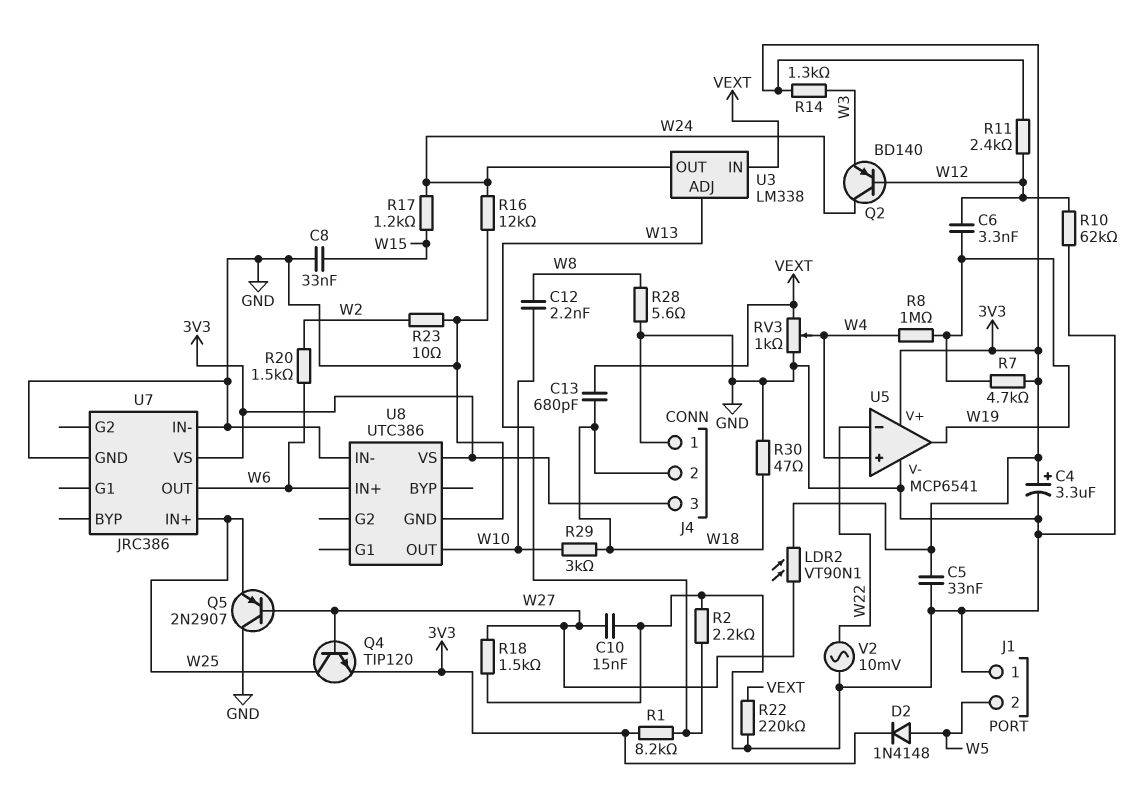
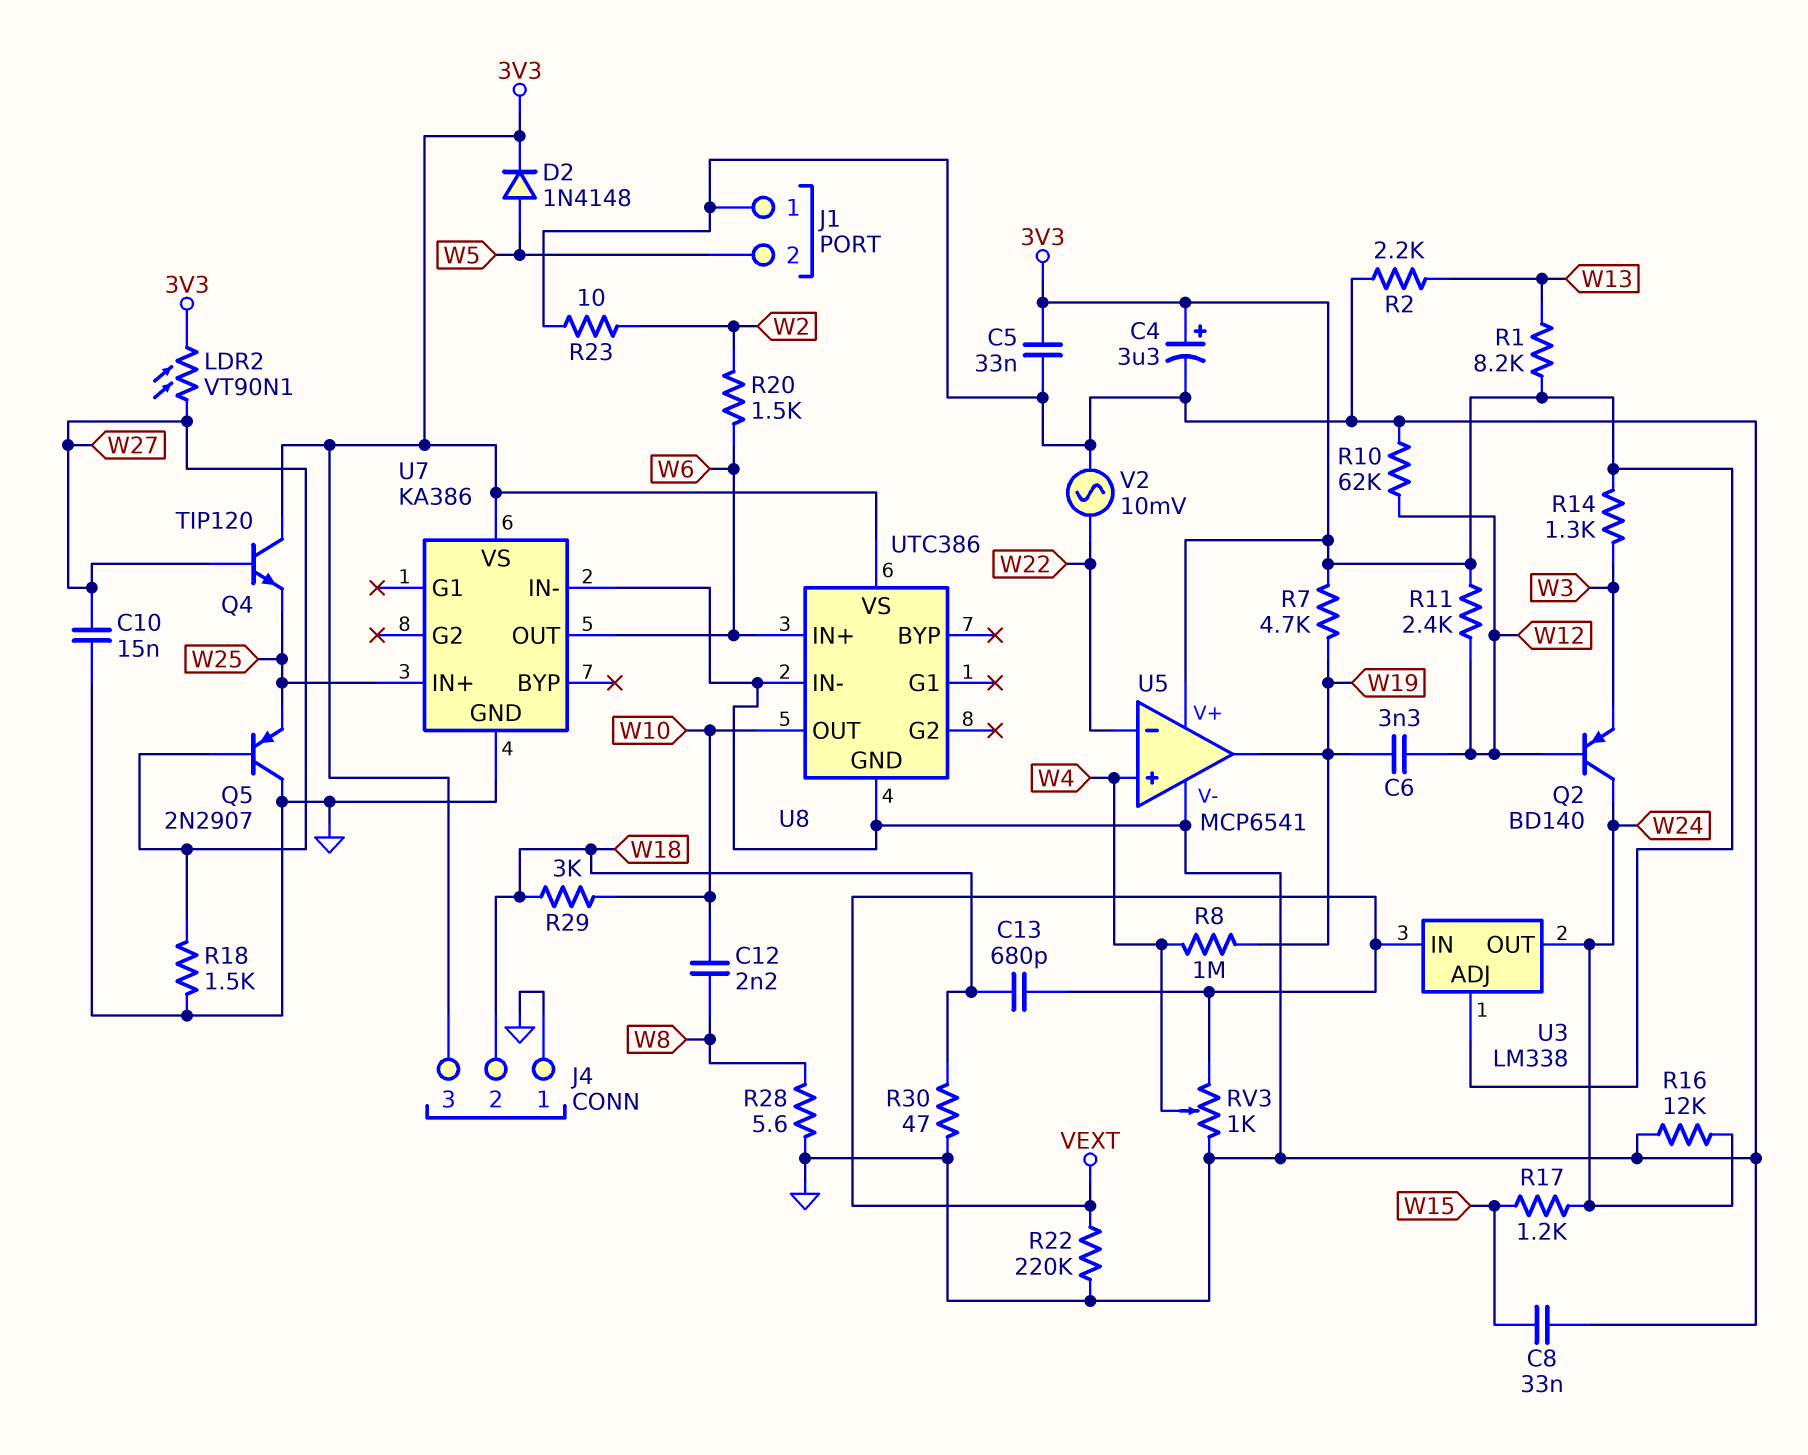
Q4: NPN TIP120 (B W27, C W25, E 3V3) -> NPN TIP120 (B W27, C 3V3, E W25)
U3 pin ADJ: W13 -> 3V3
U7: JRC386 -> KA386

